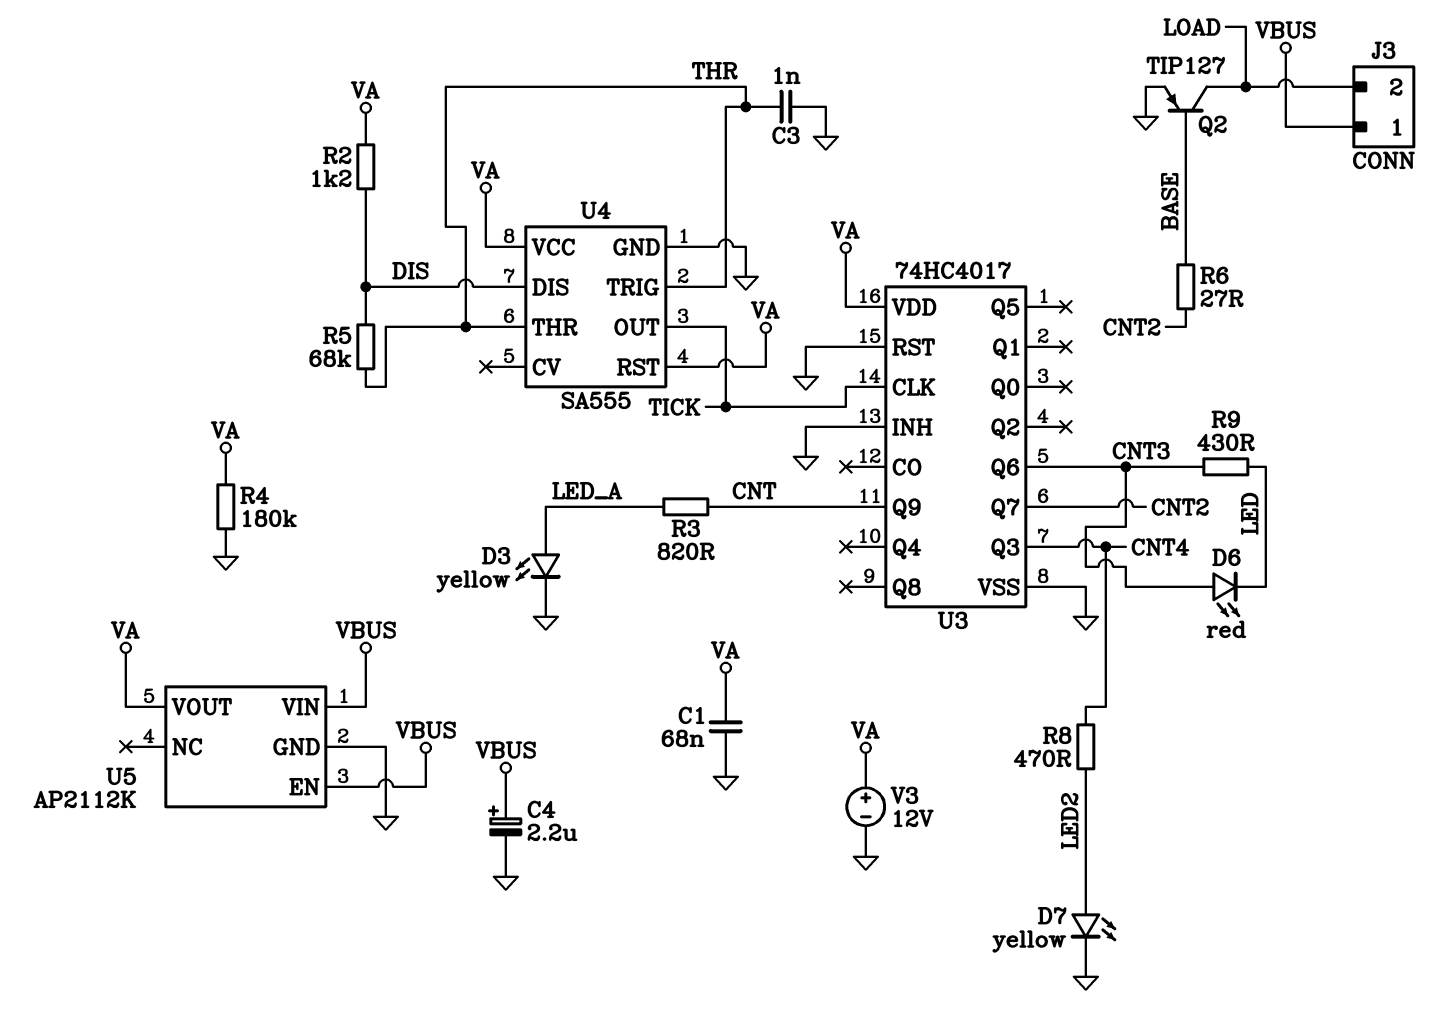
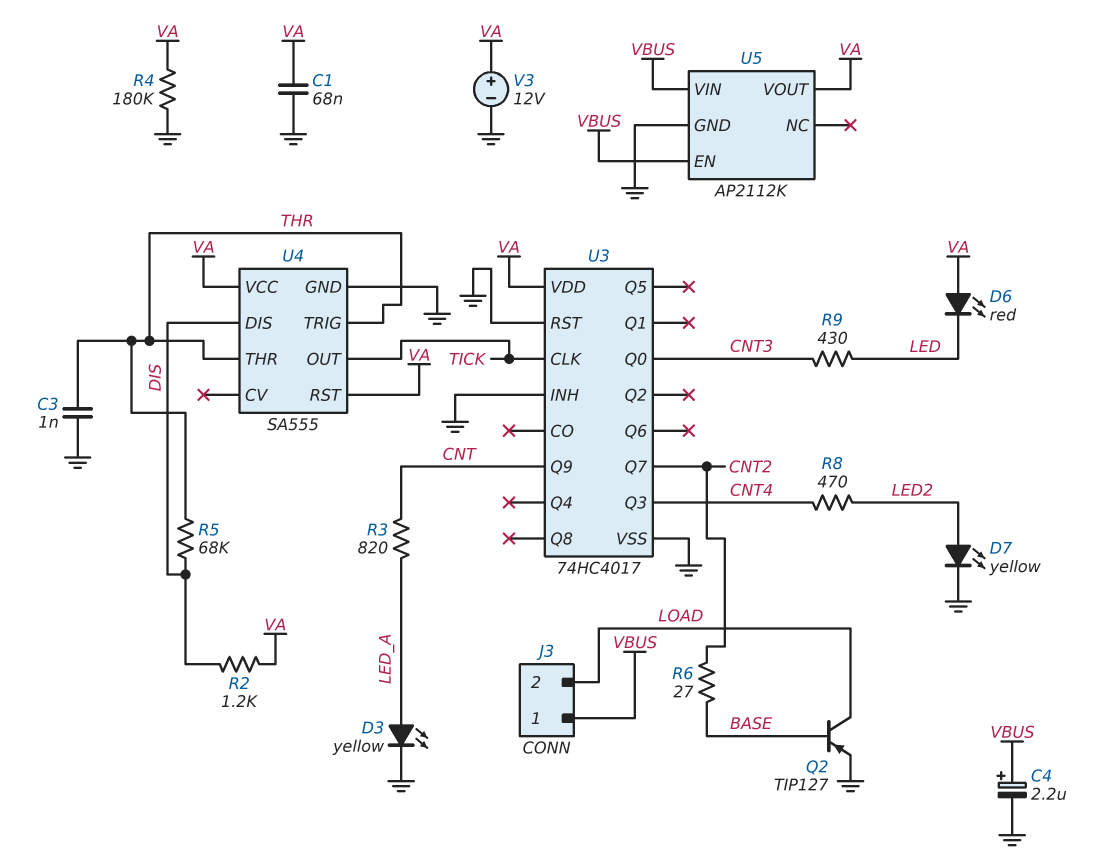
D6: LED red (A CNT3, K LED) -> LED red (A VA, K LED)
U3 pin Q0: none -> CNT3
U3 pin Q6: CNT3 -> none

